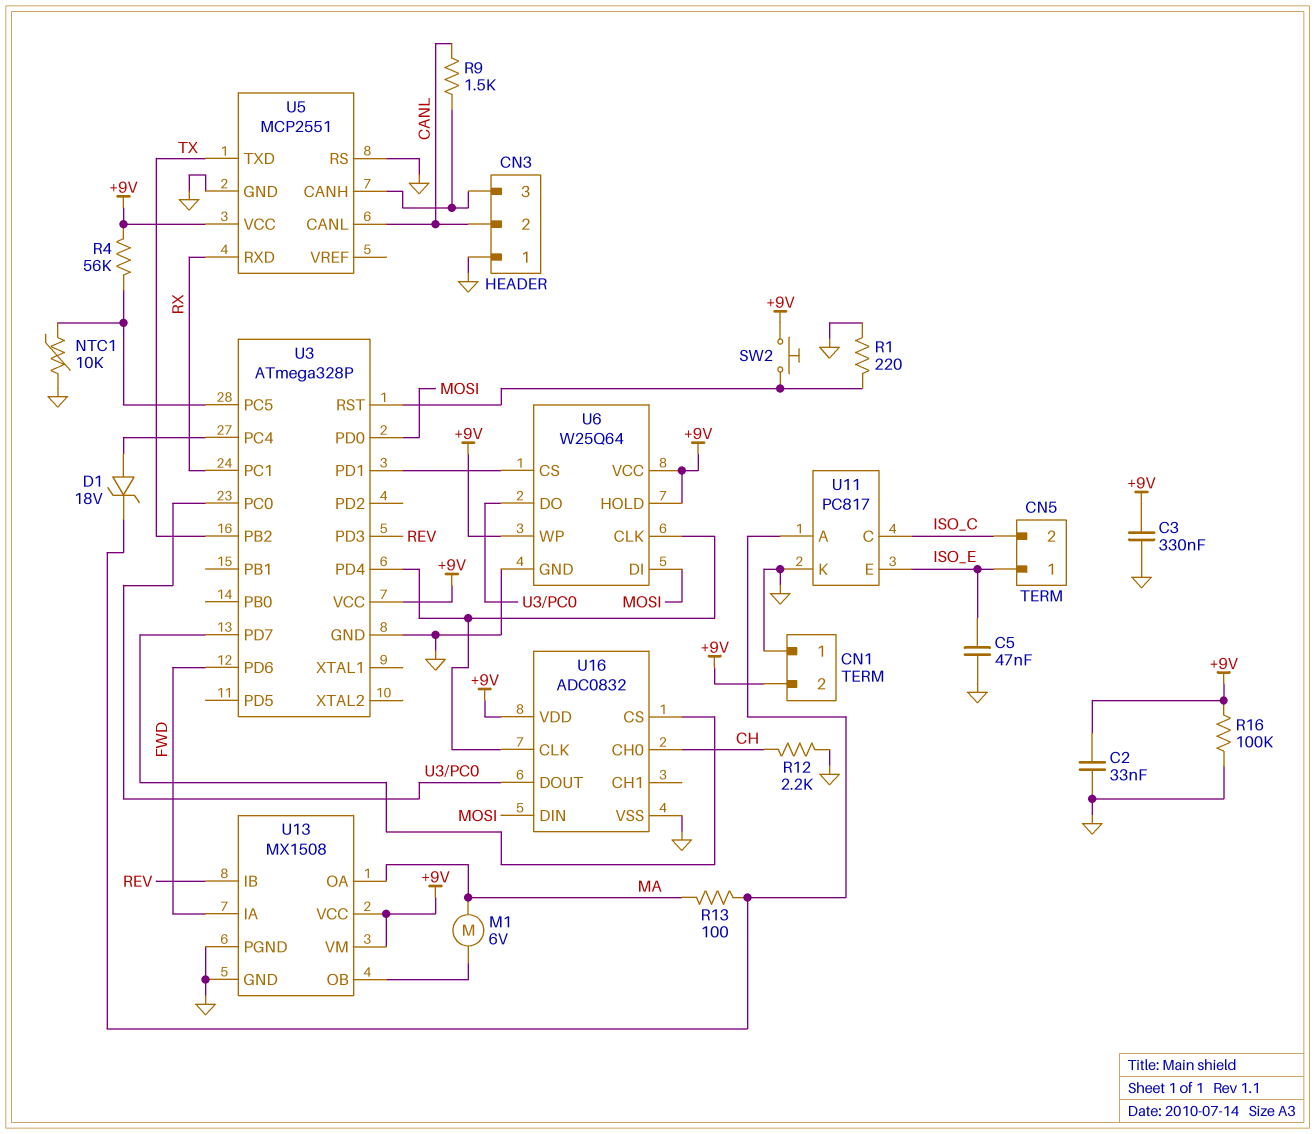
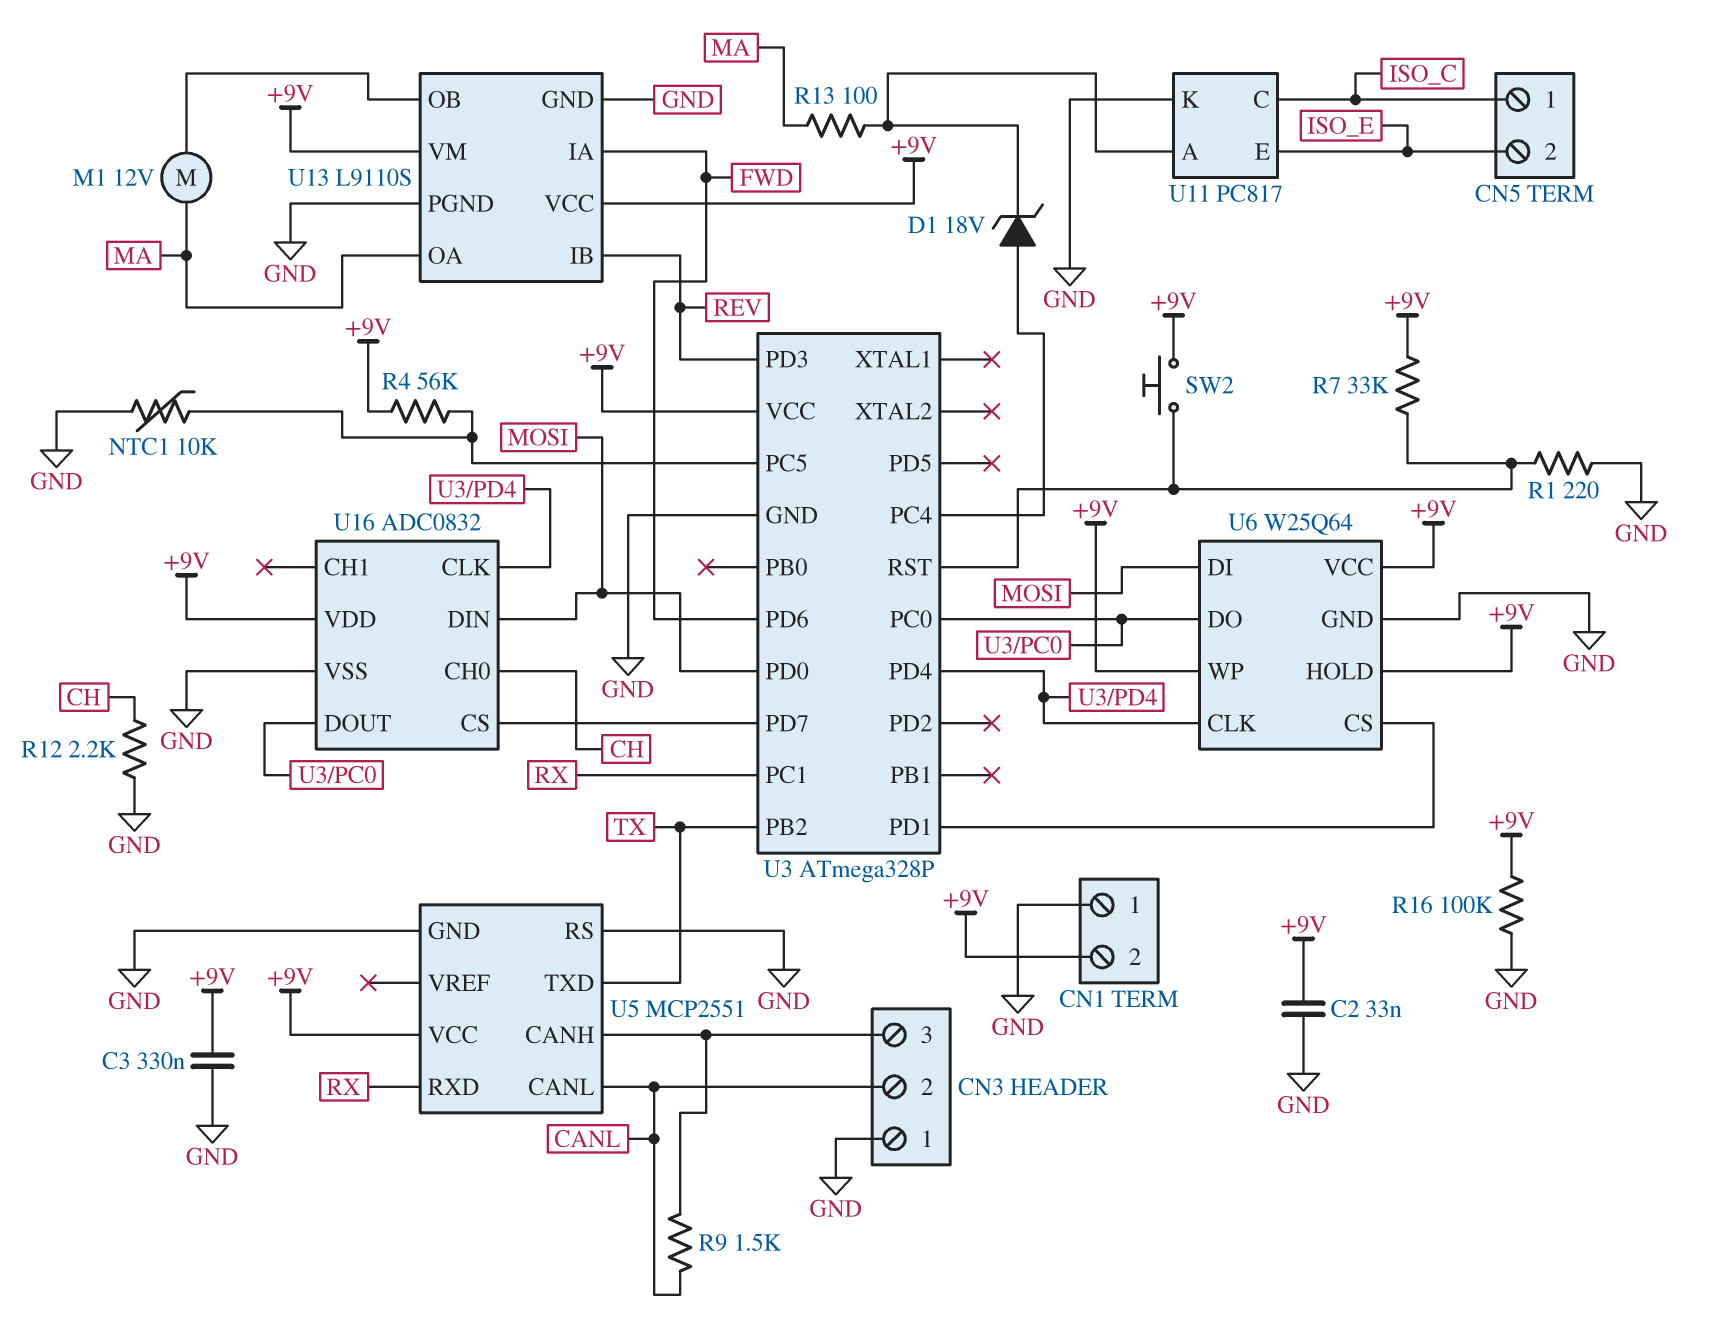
C5: 47nF (GND, ISO_E) -> none
CN5 pin 1: ISO_E -> ISO_C
CN5 pin 2: ISO_C -> ISO_E
M1: motor 6V (MA, U13/OB) -> motor 12V (MA, U13/OB)
R7: none -> 33k (+9V, U3/RST)
U13: MX1508 -> L9110S

